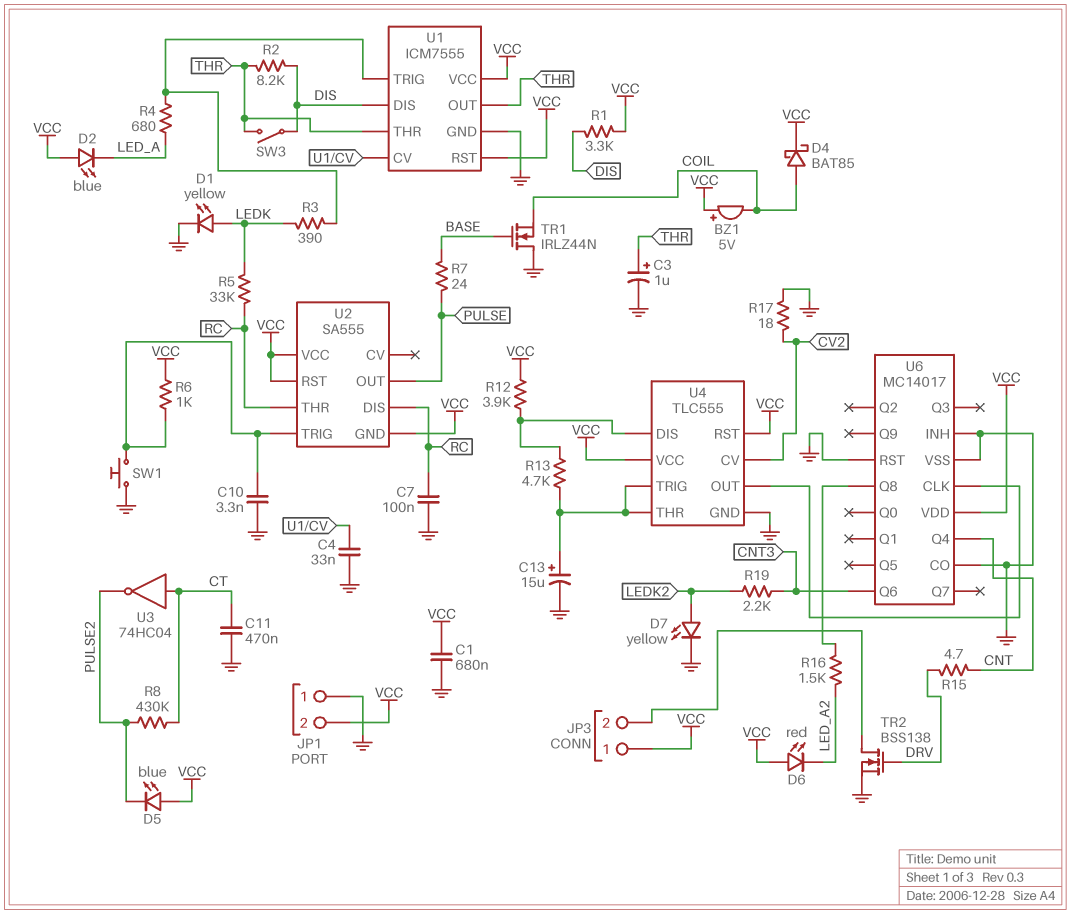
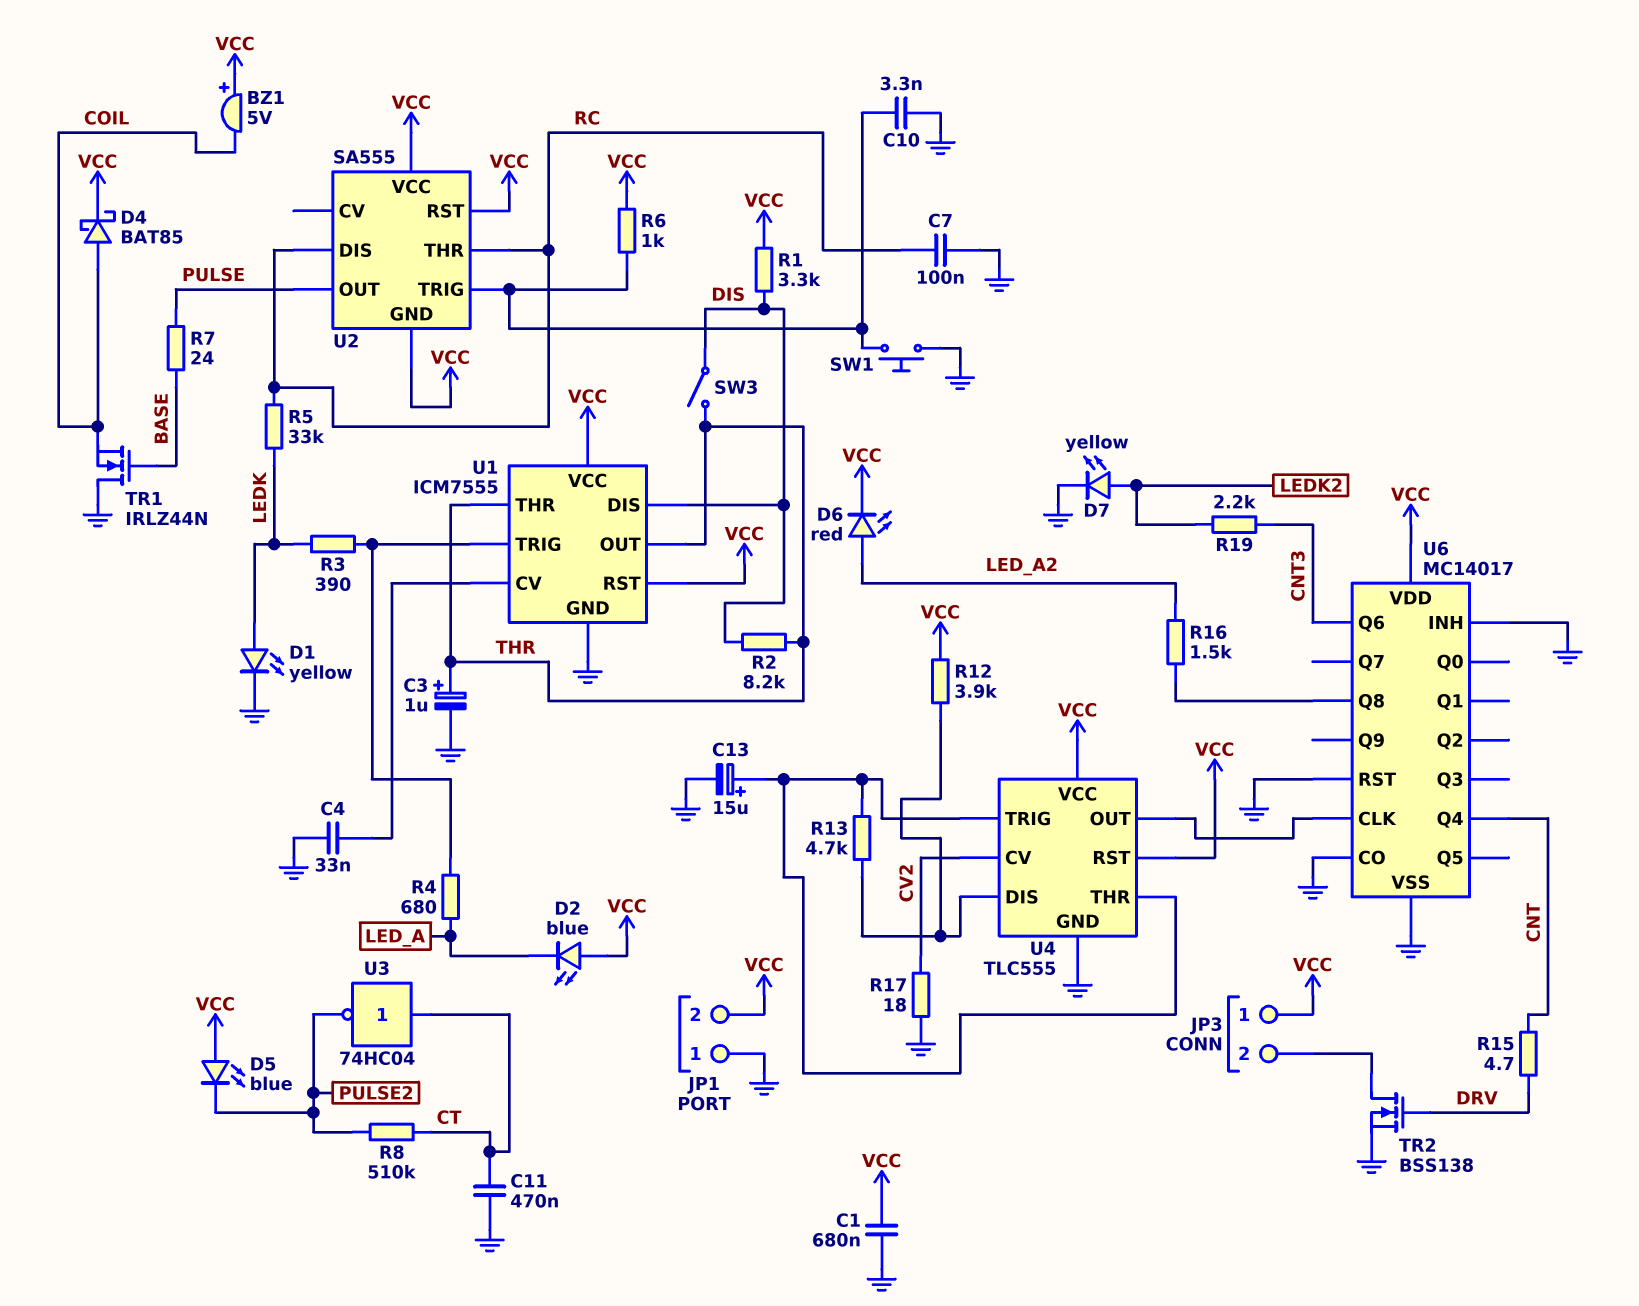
D6: LED red (A VCC, K LED_A2) -> LED red (A LED_A2, K VCC)
R8: 430k (CT, PULSE2) -> 510k (CT, PULSE2)

